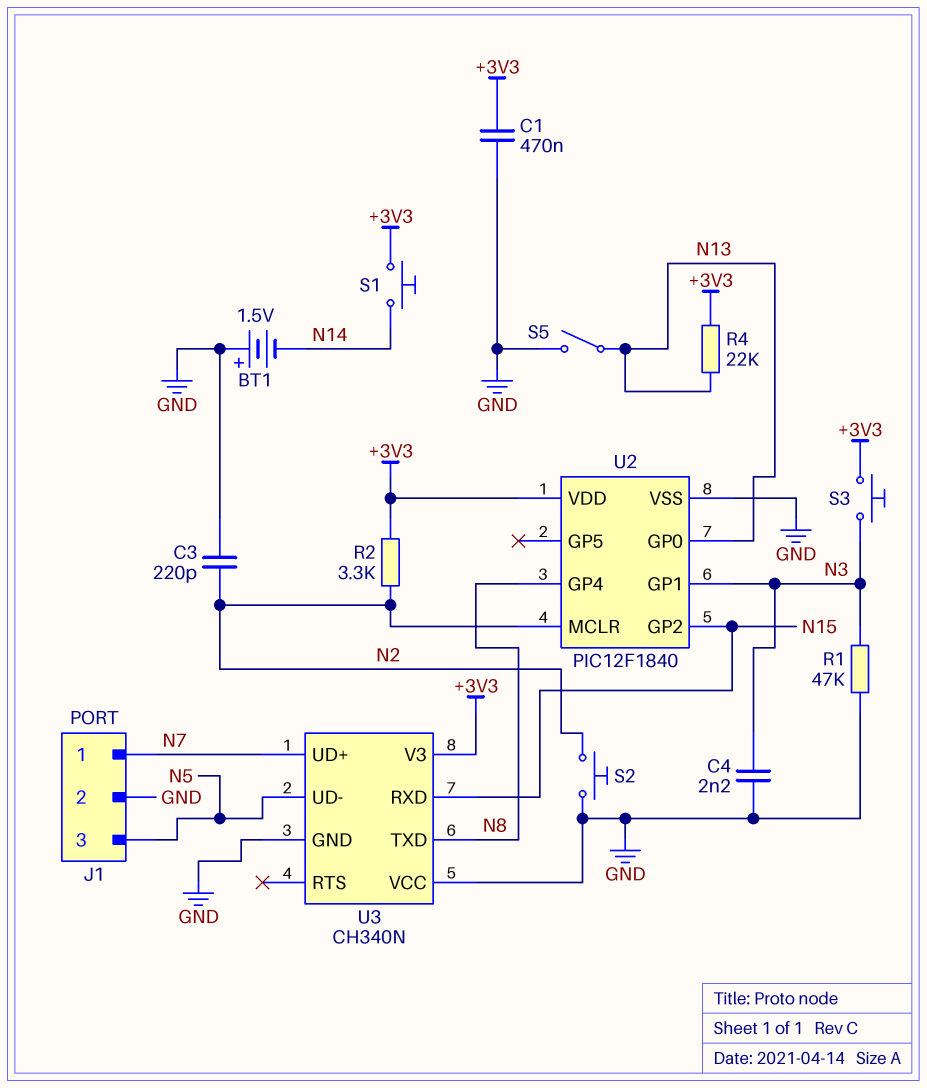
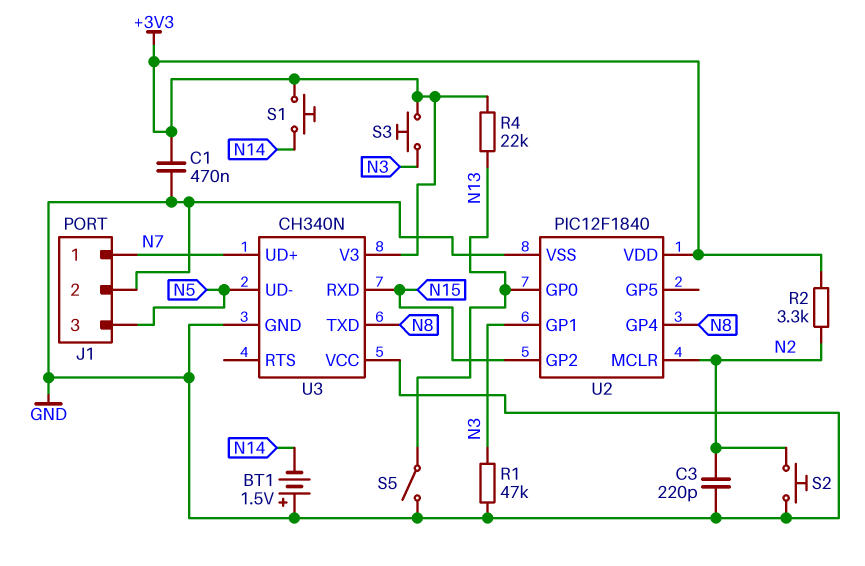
C4: 2.2nF (GND, N3) -> none

